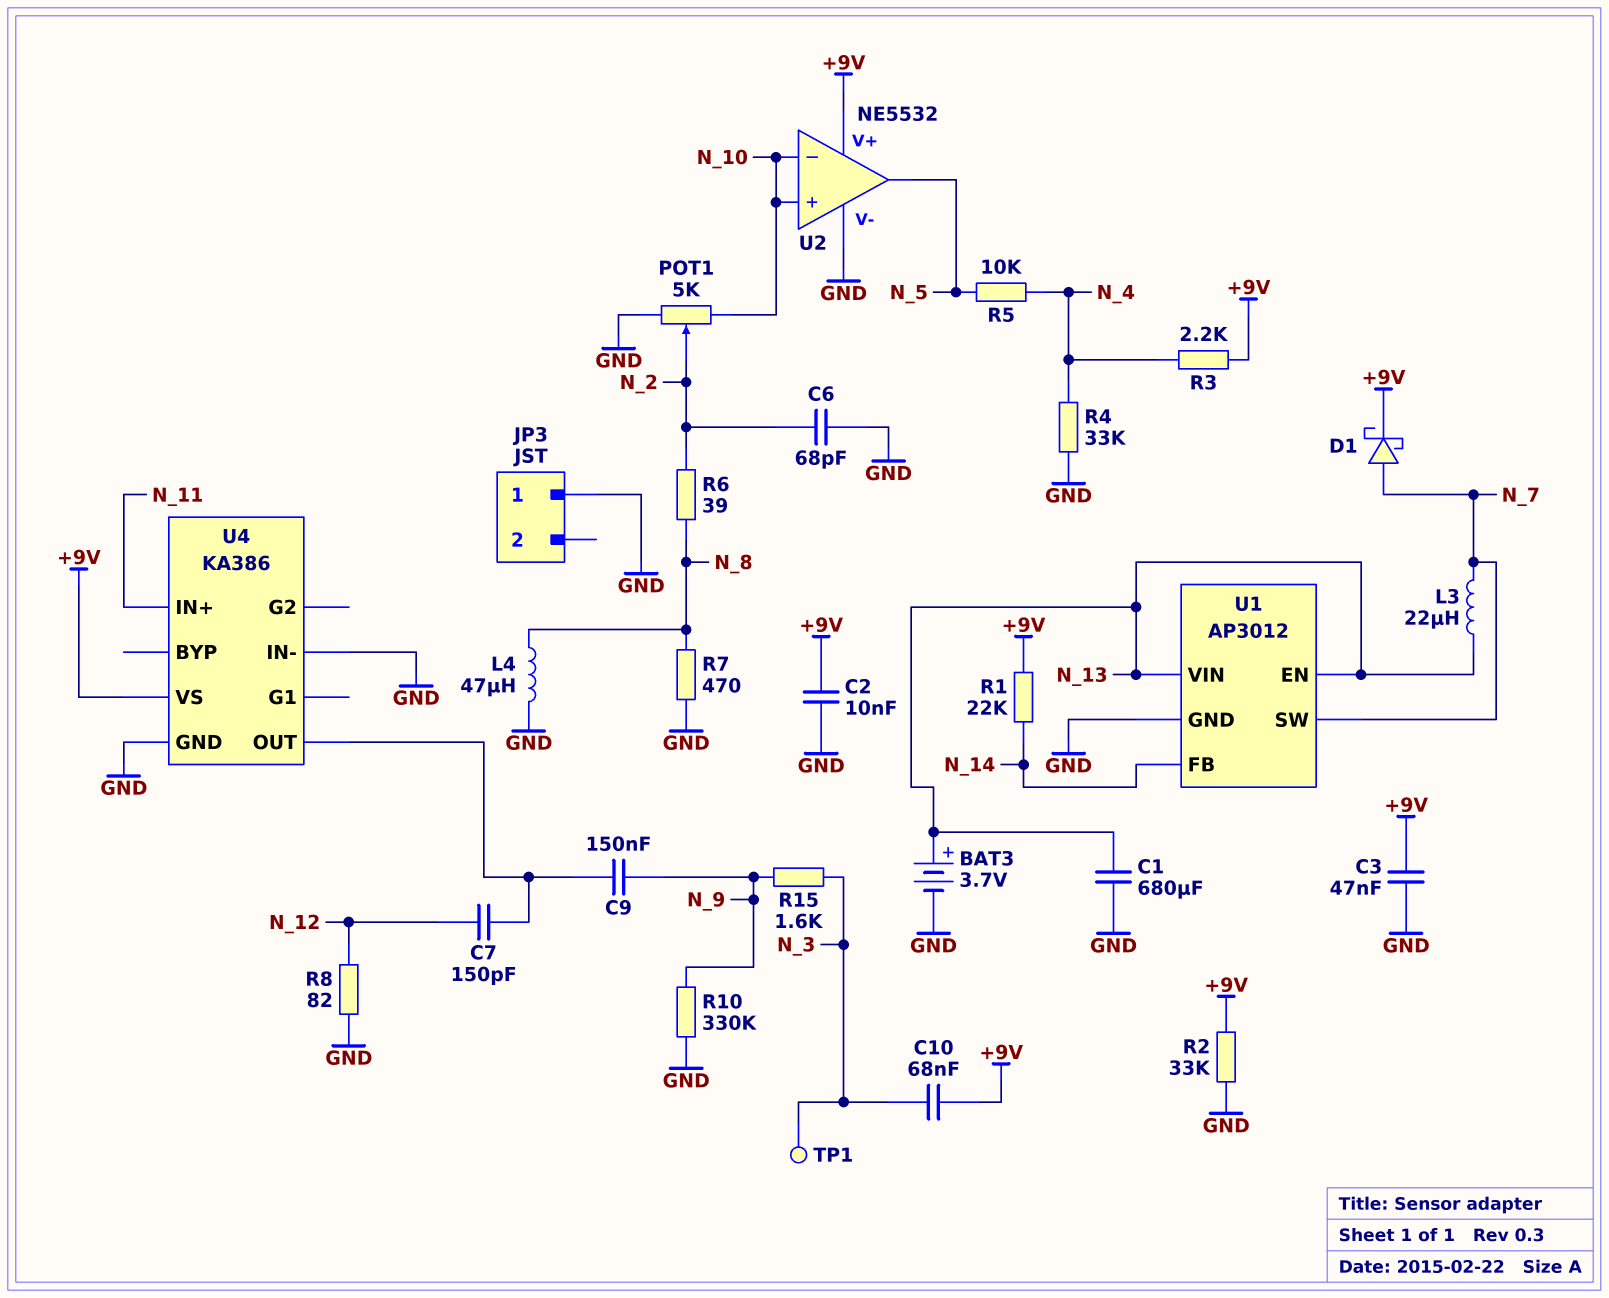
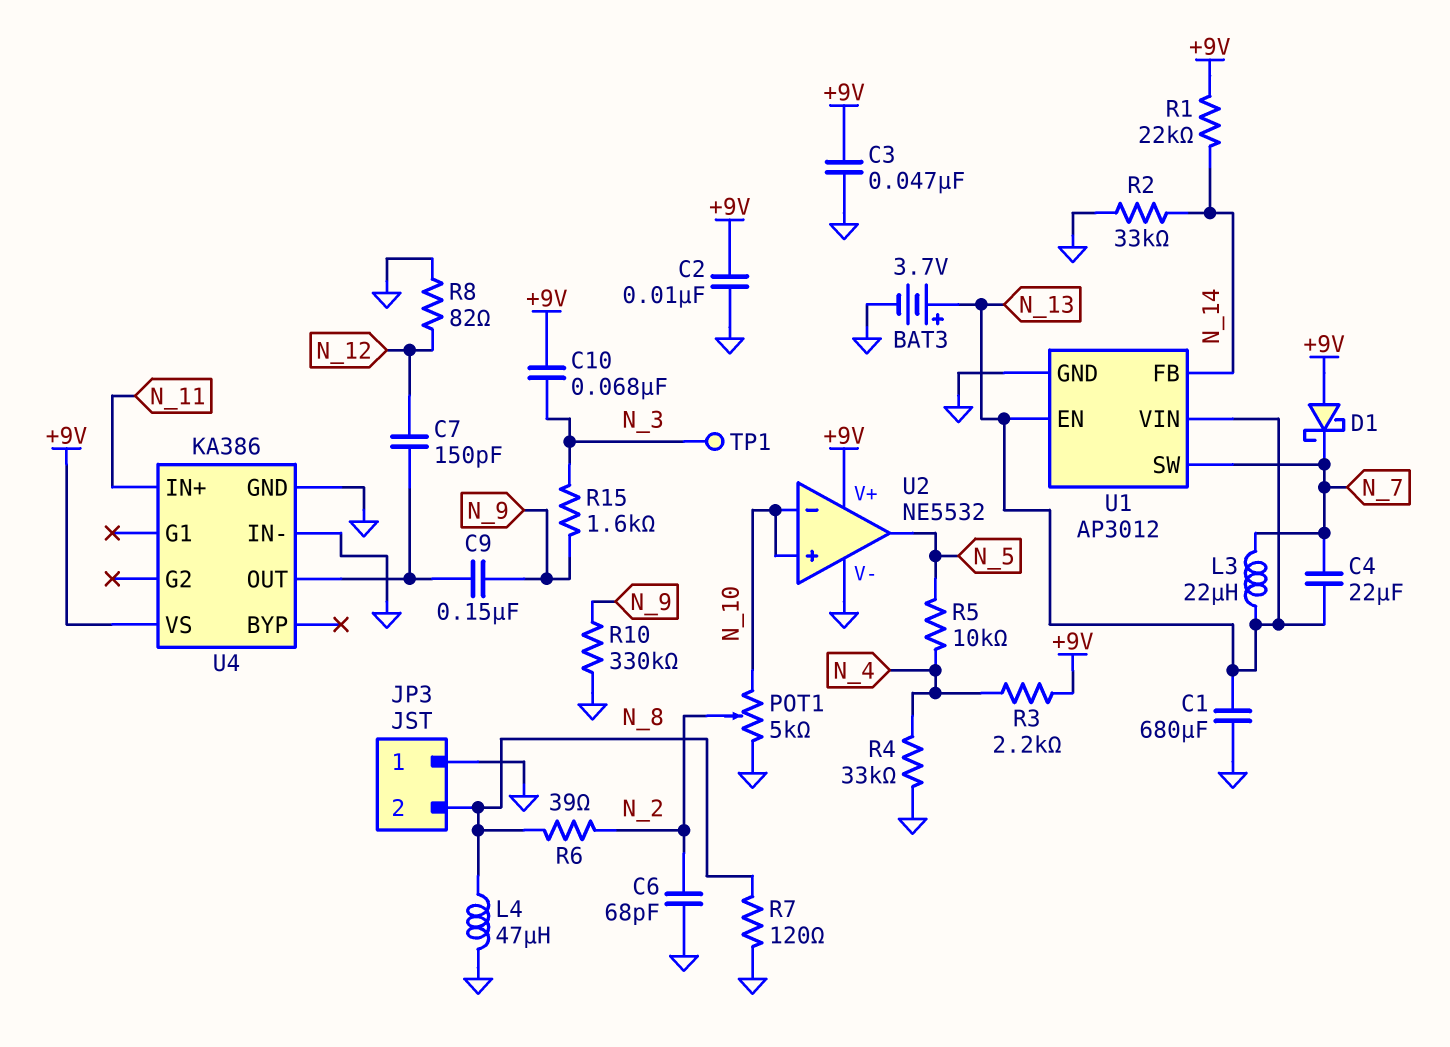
C4: none -> 22uF (N_7, N_13)
D1: schottky (A N_7, K +9V) -> schottky (A +9V, K N_7)
JP3 pin 2: none -> N_8
R2: 33k (+9V, GND) -> 33k (GND, N_14)
R7: 470 (GND, N_8) -> 120 (GND, N_8)

